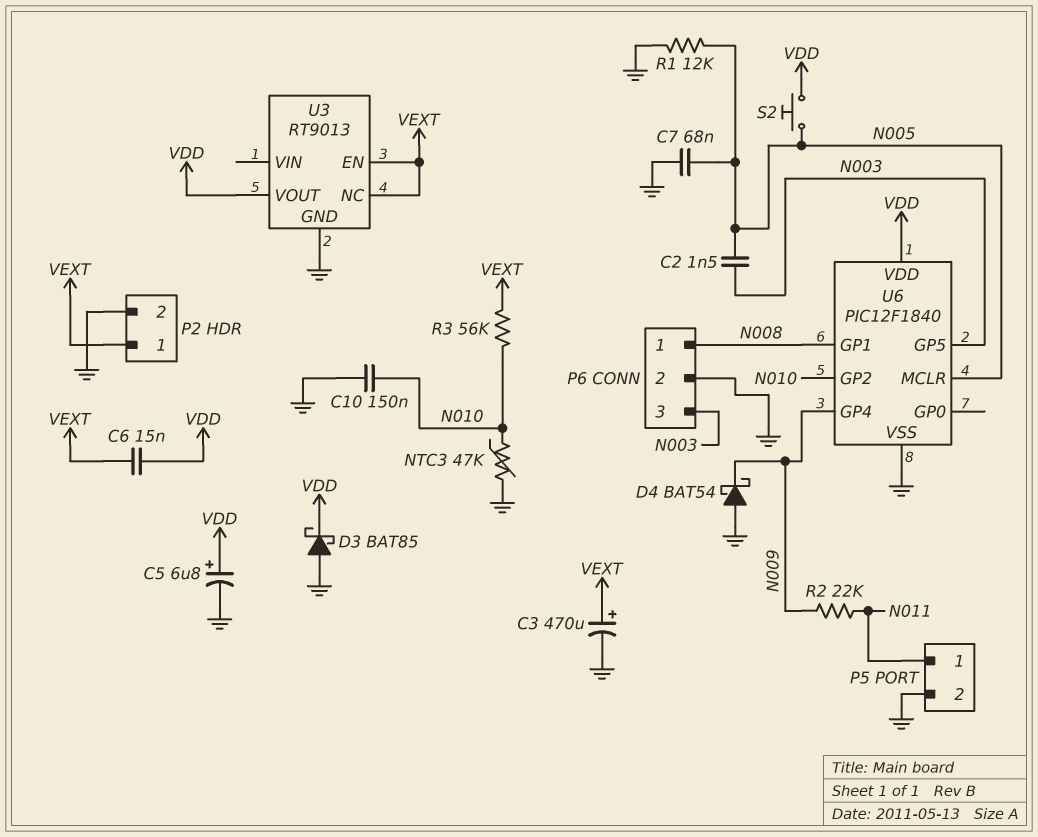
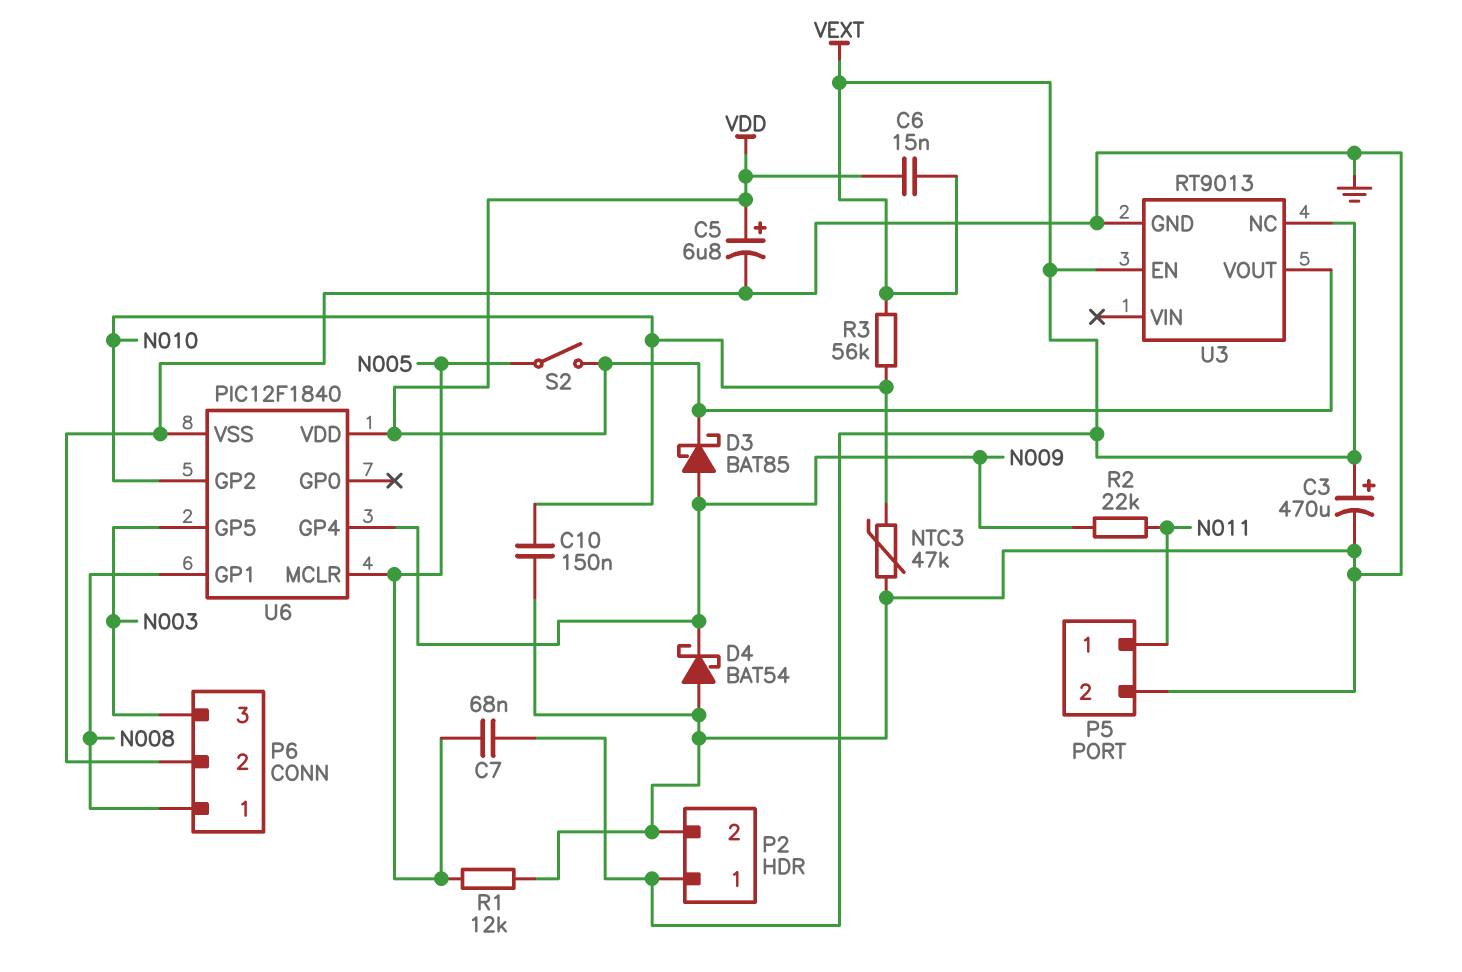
C2: 1.5nF (N003, N005) -> none
C7: 68nF (GND, N005) -> 68nF (N005, VEXT)
D3: schottky BAT85 (A GND, K VDD) -> schottky BAT85 (A N009, K VDD)
S2: button (N005, VDD) -> switch (N005, VDD)

